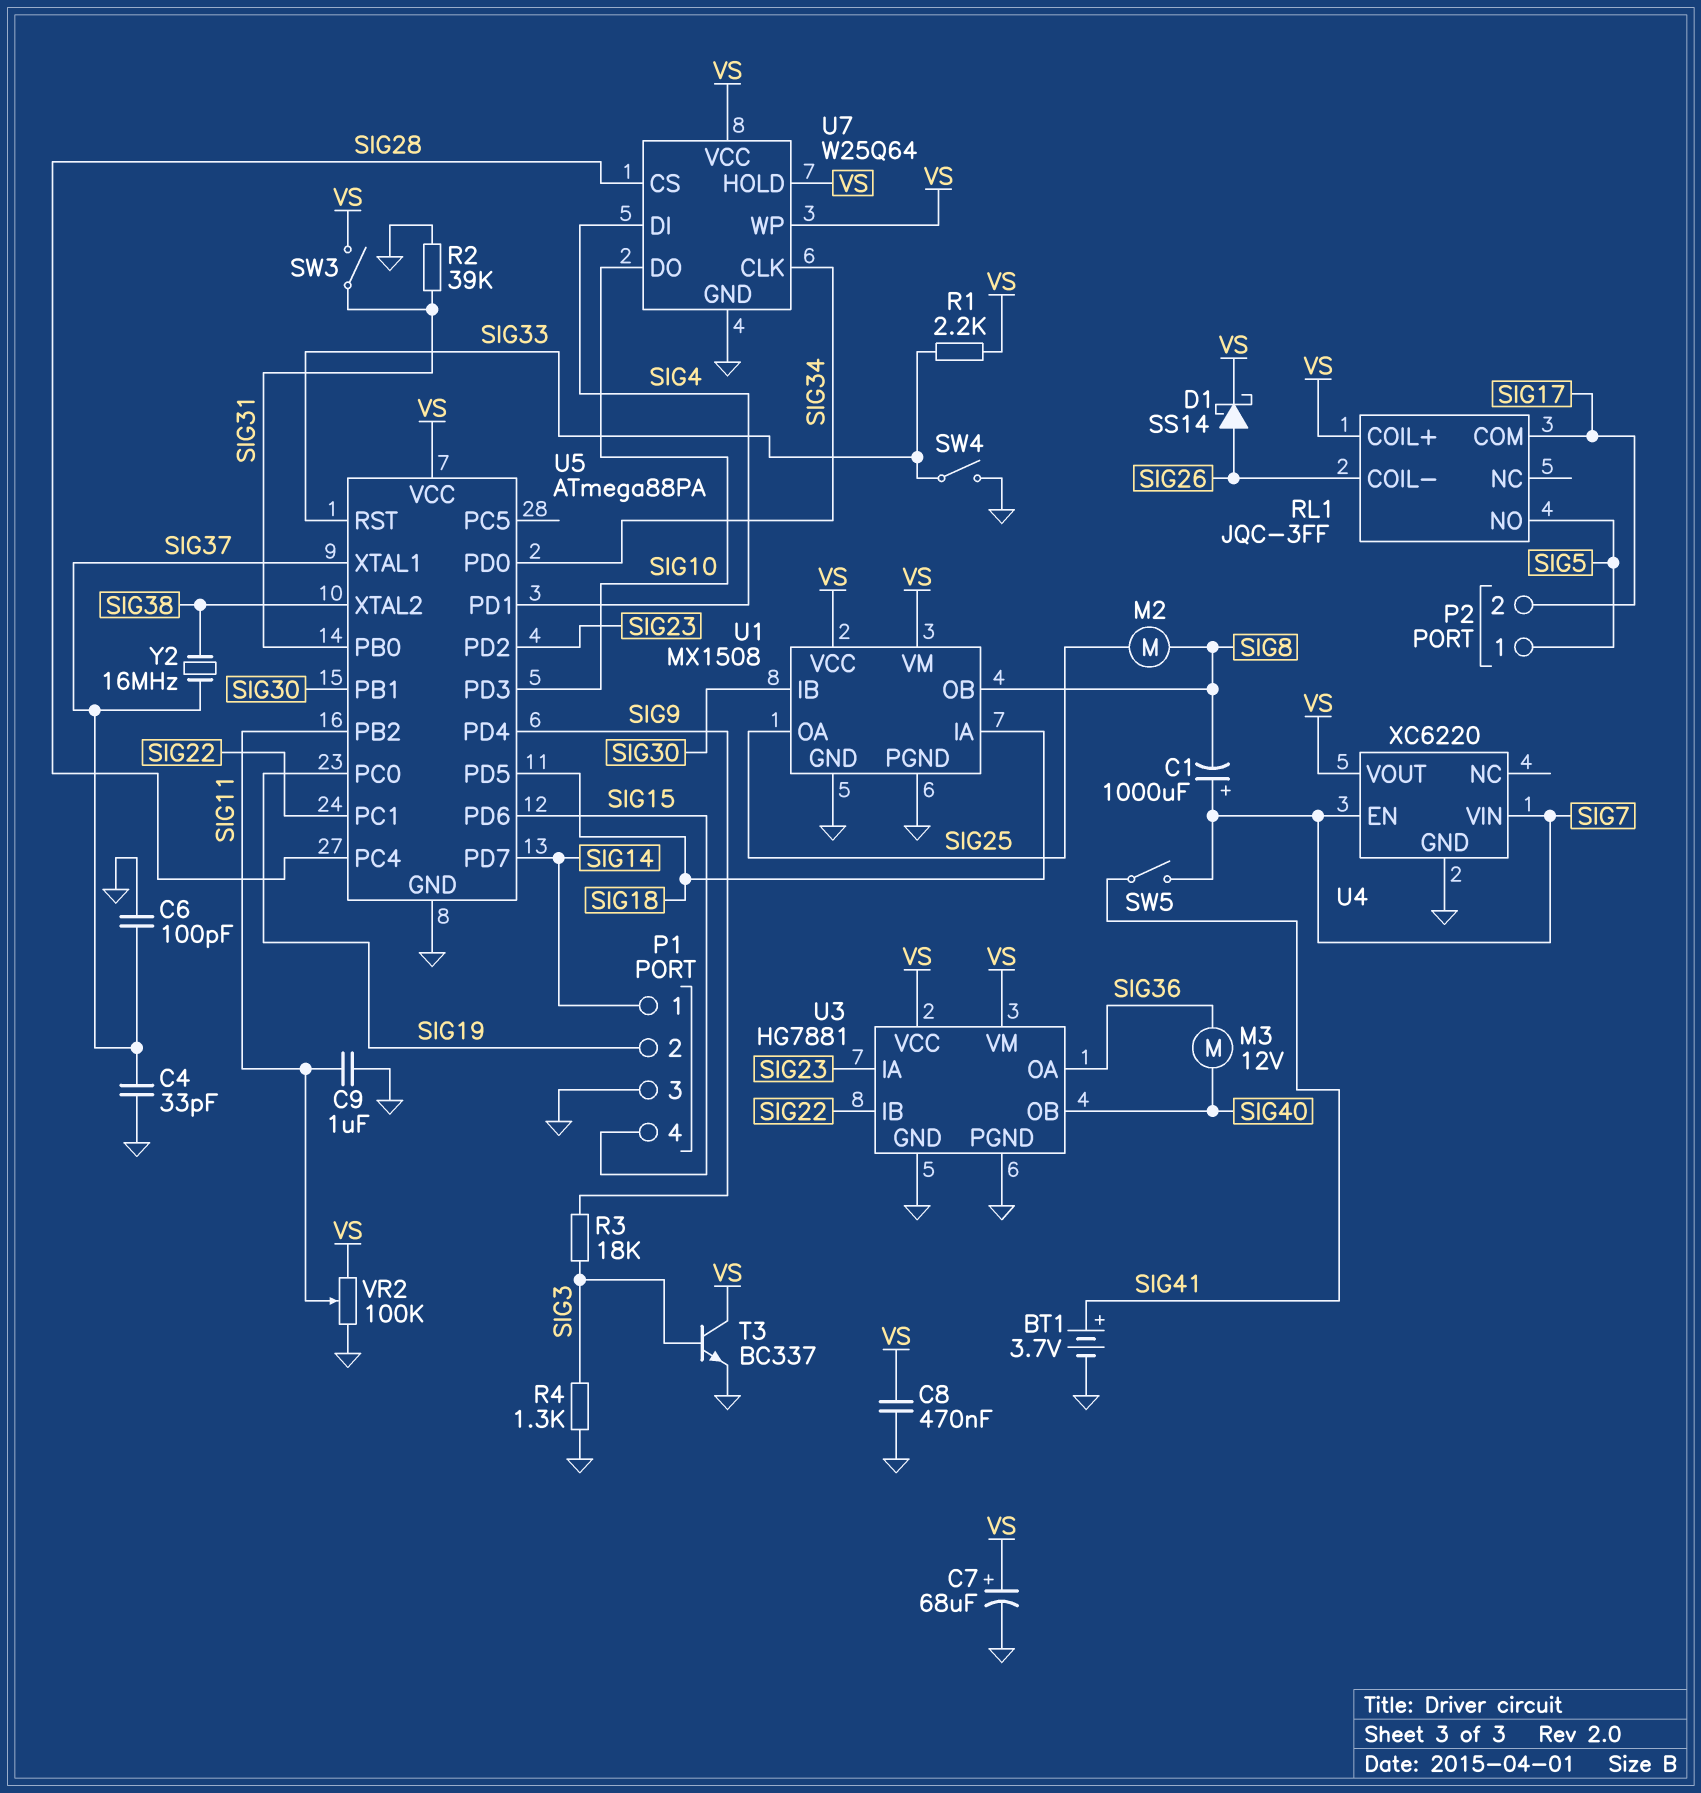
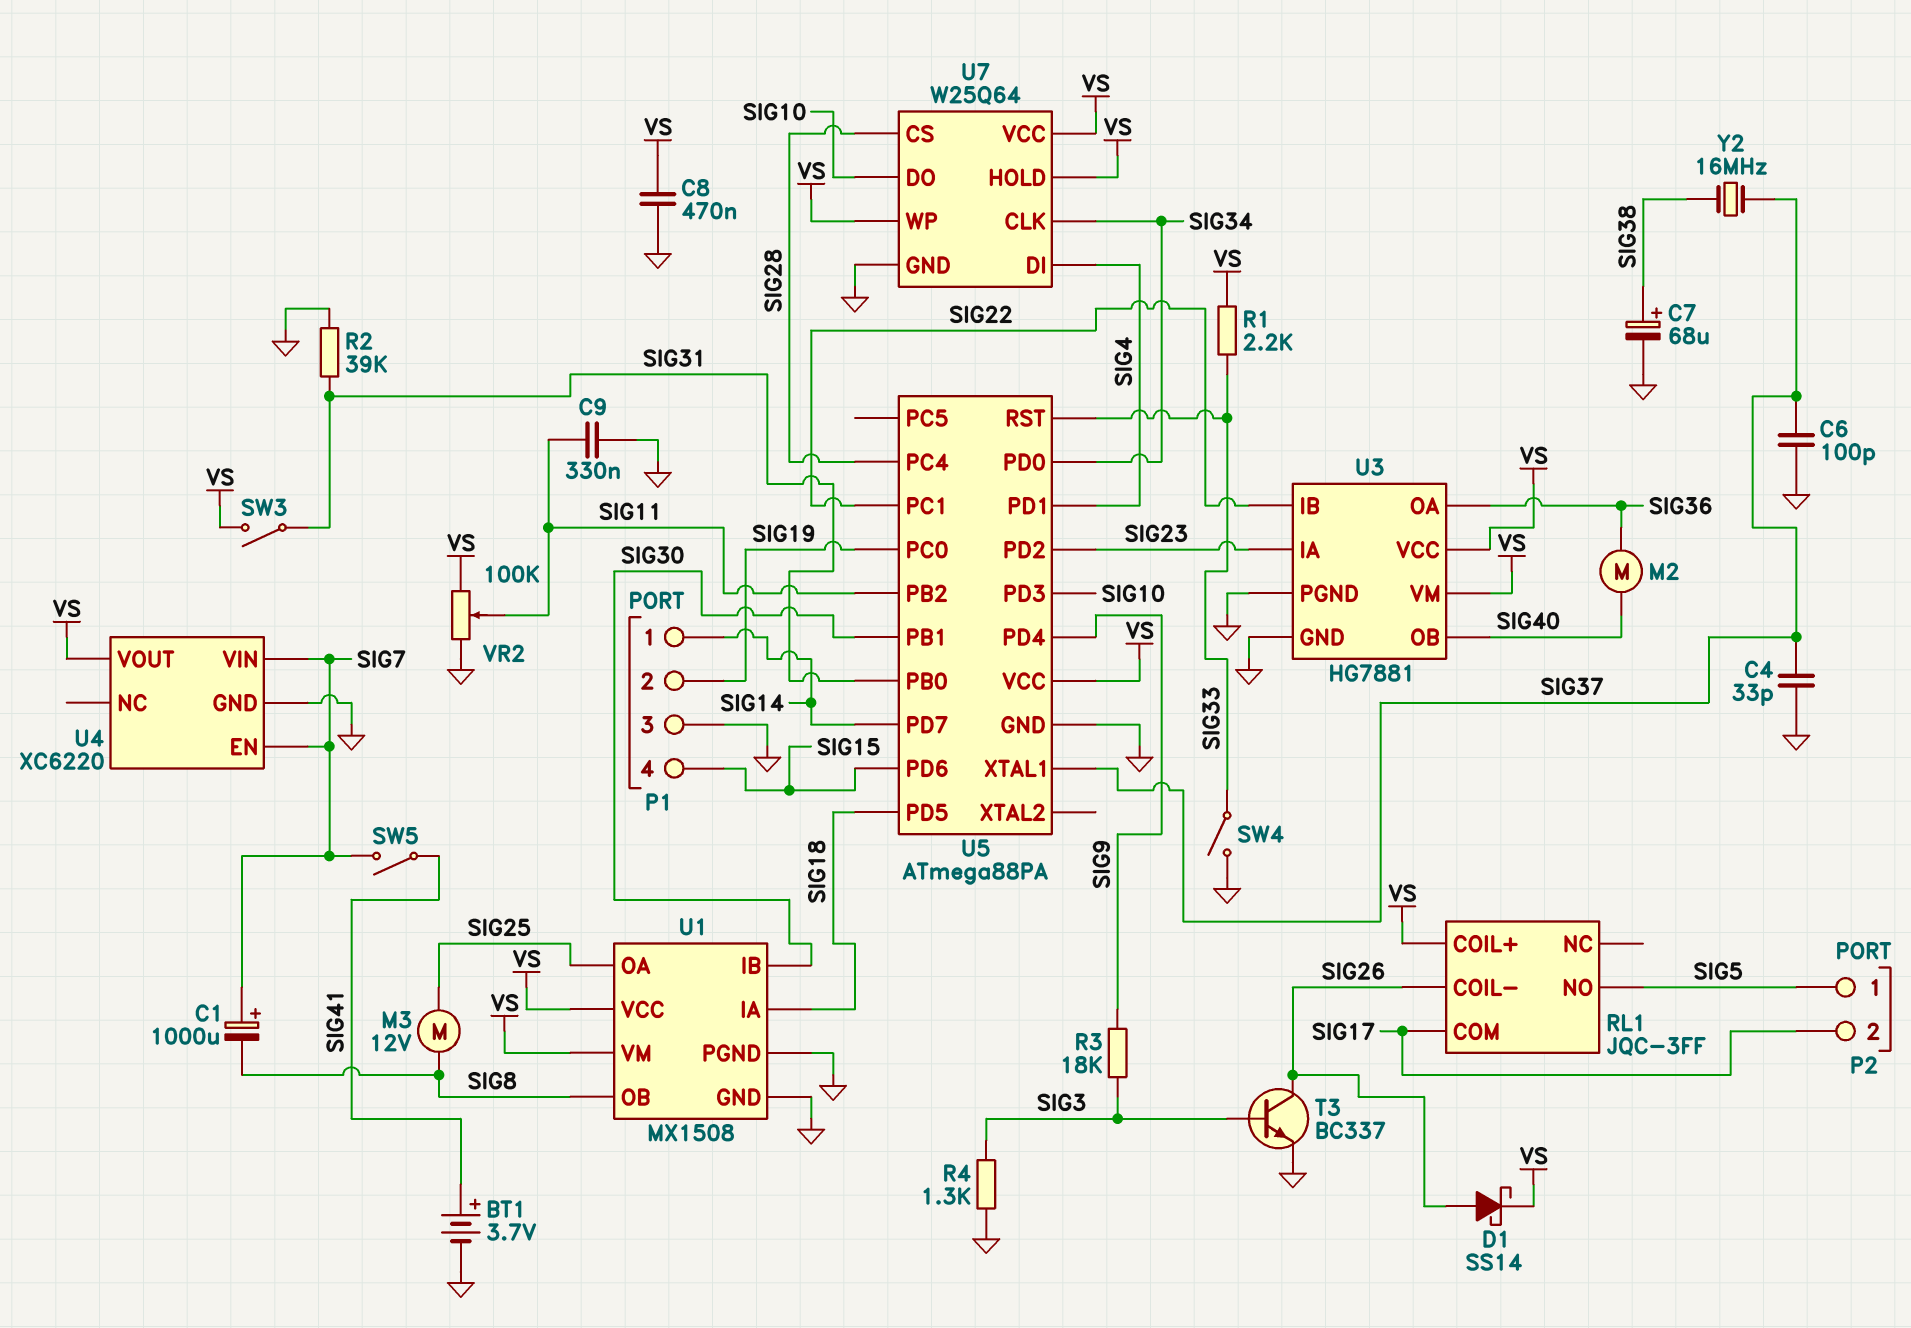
C7: 68uF (plus VS, minus GND) -> 68uF (plus SIG38, minus GND)
C9: 1uF (GND, SIG11) -> 330nF (GND, SIG11)
M2: motor (SIG8, SIG25) -> motor (SIG36, SIG40)
M3: motor 12V (SIG36, SIG40) -> motor 12V (SIG8, SIG25)
T3: NPN BC337 (B SIG3, C VS, E GND) -> NPN BC337 (B SIG3, C SIG26, E GND)
U5 pin XTAL2: SIG38 -> none

